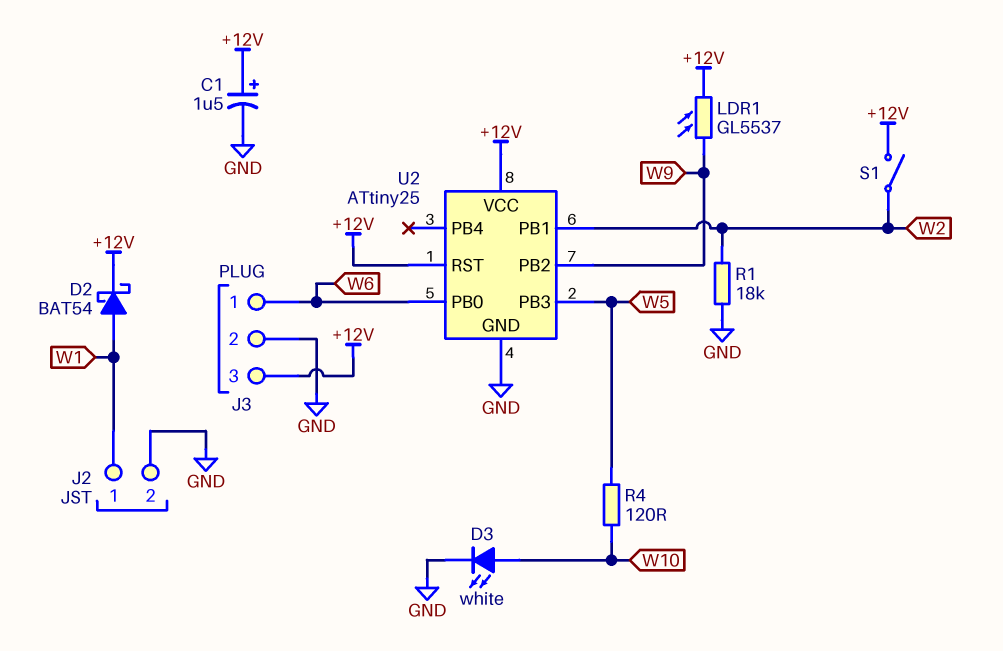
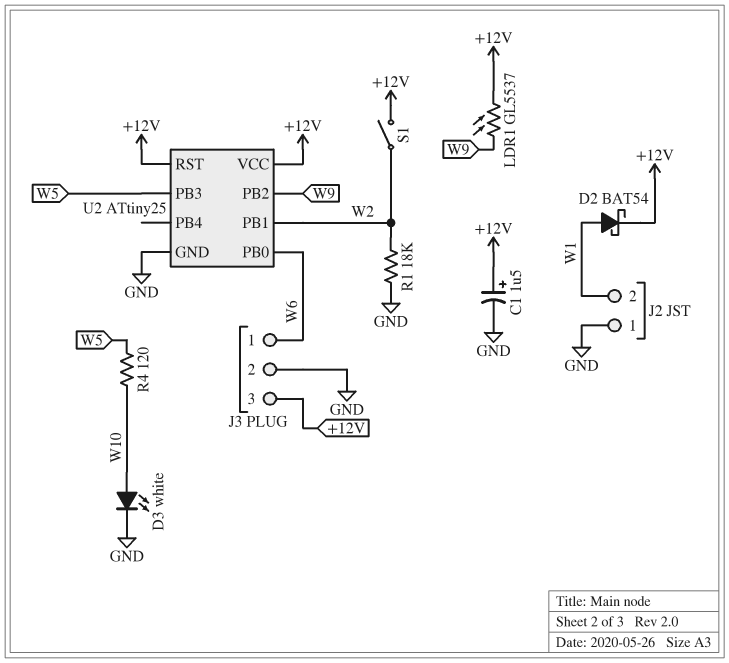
J2 pin 1: W1 -> GND
J2 pin 2: GND -> W1

